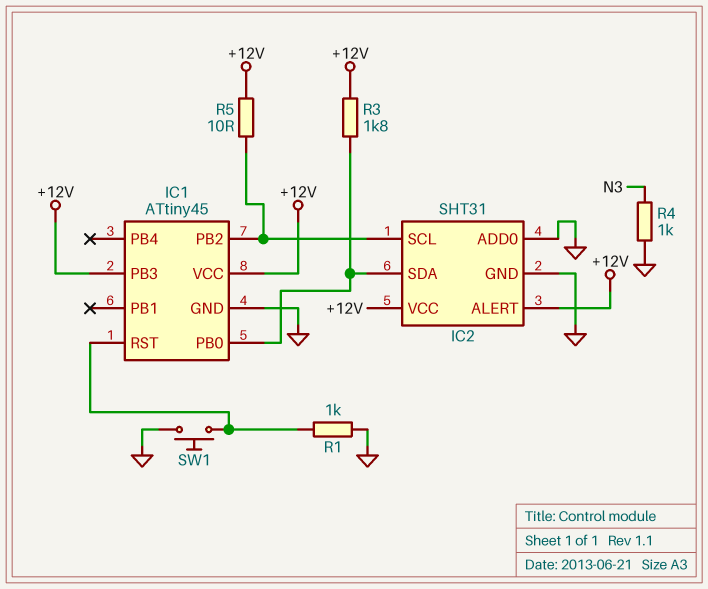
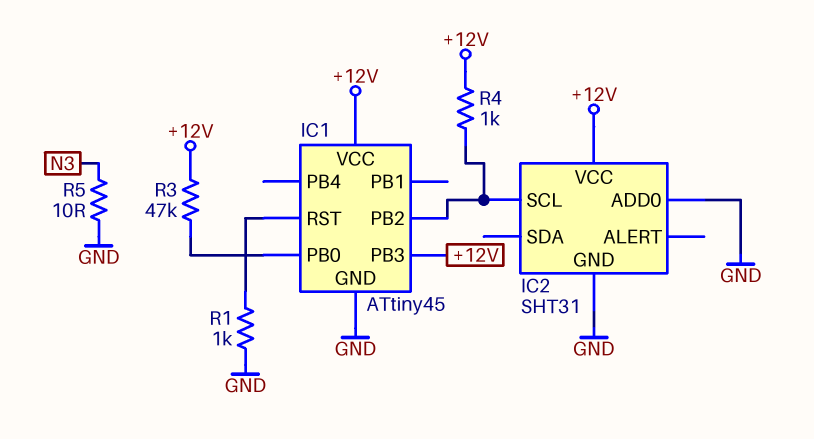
IC2 pin ALERT: +12V -> none
IC2 pin SDA: IC1/PB0 -> none
R3: 1.8k (+12V, IC1/PB0) -> 47k (+12V, IC1/PB0)
R4: 1k (GND, N3) -> 1k (+12V, IC1/PB2)
R5: 10 (+12V, IC1/PB2) -> 10 (GND, N3)
SW1: button (GND, IC1/RST) -> none

